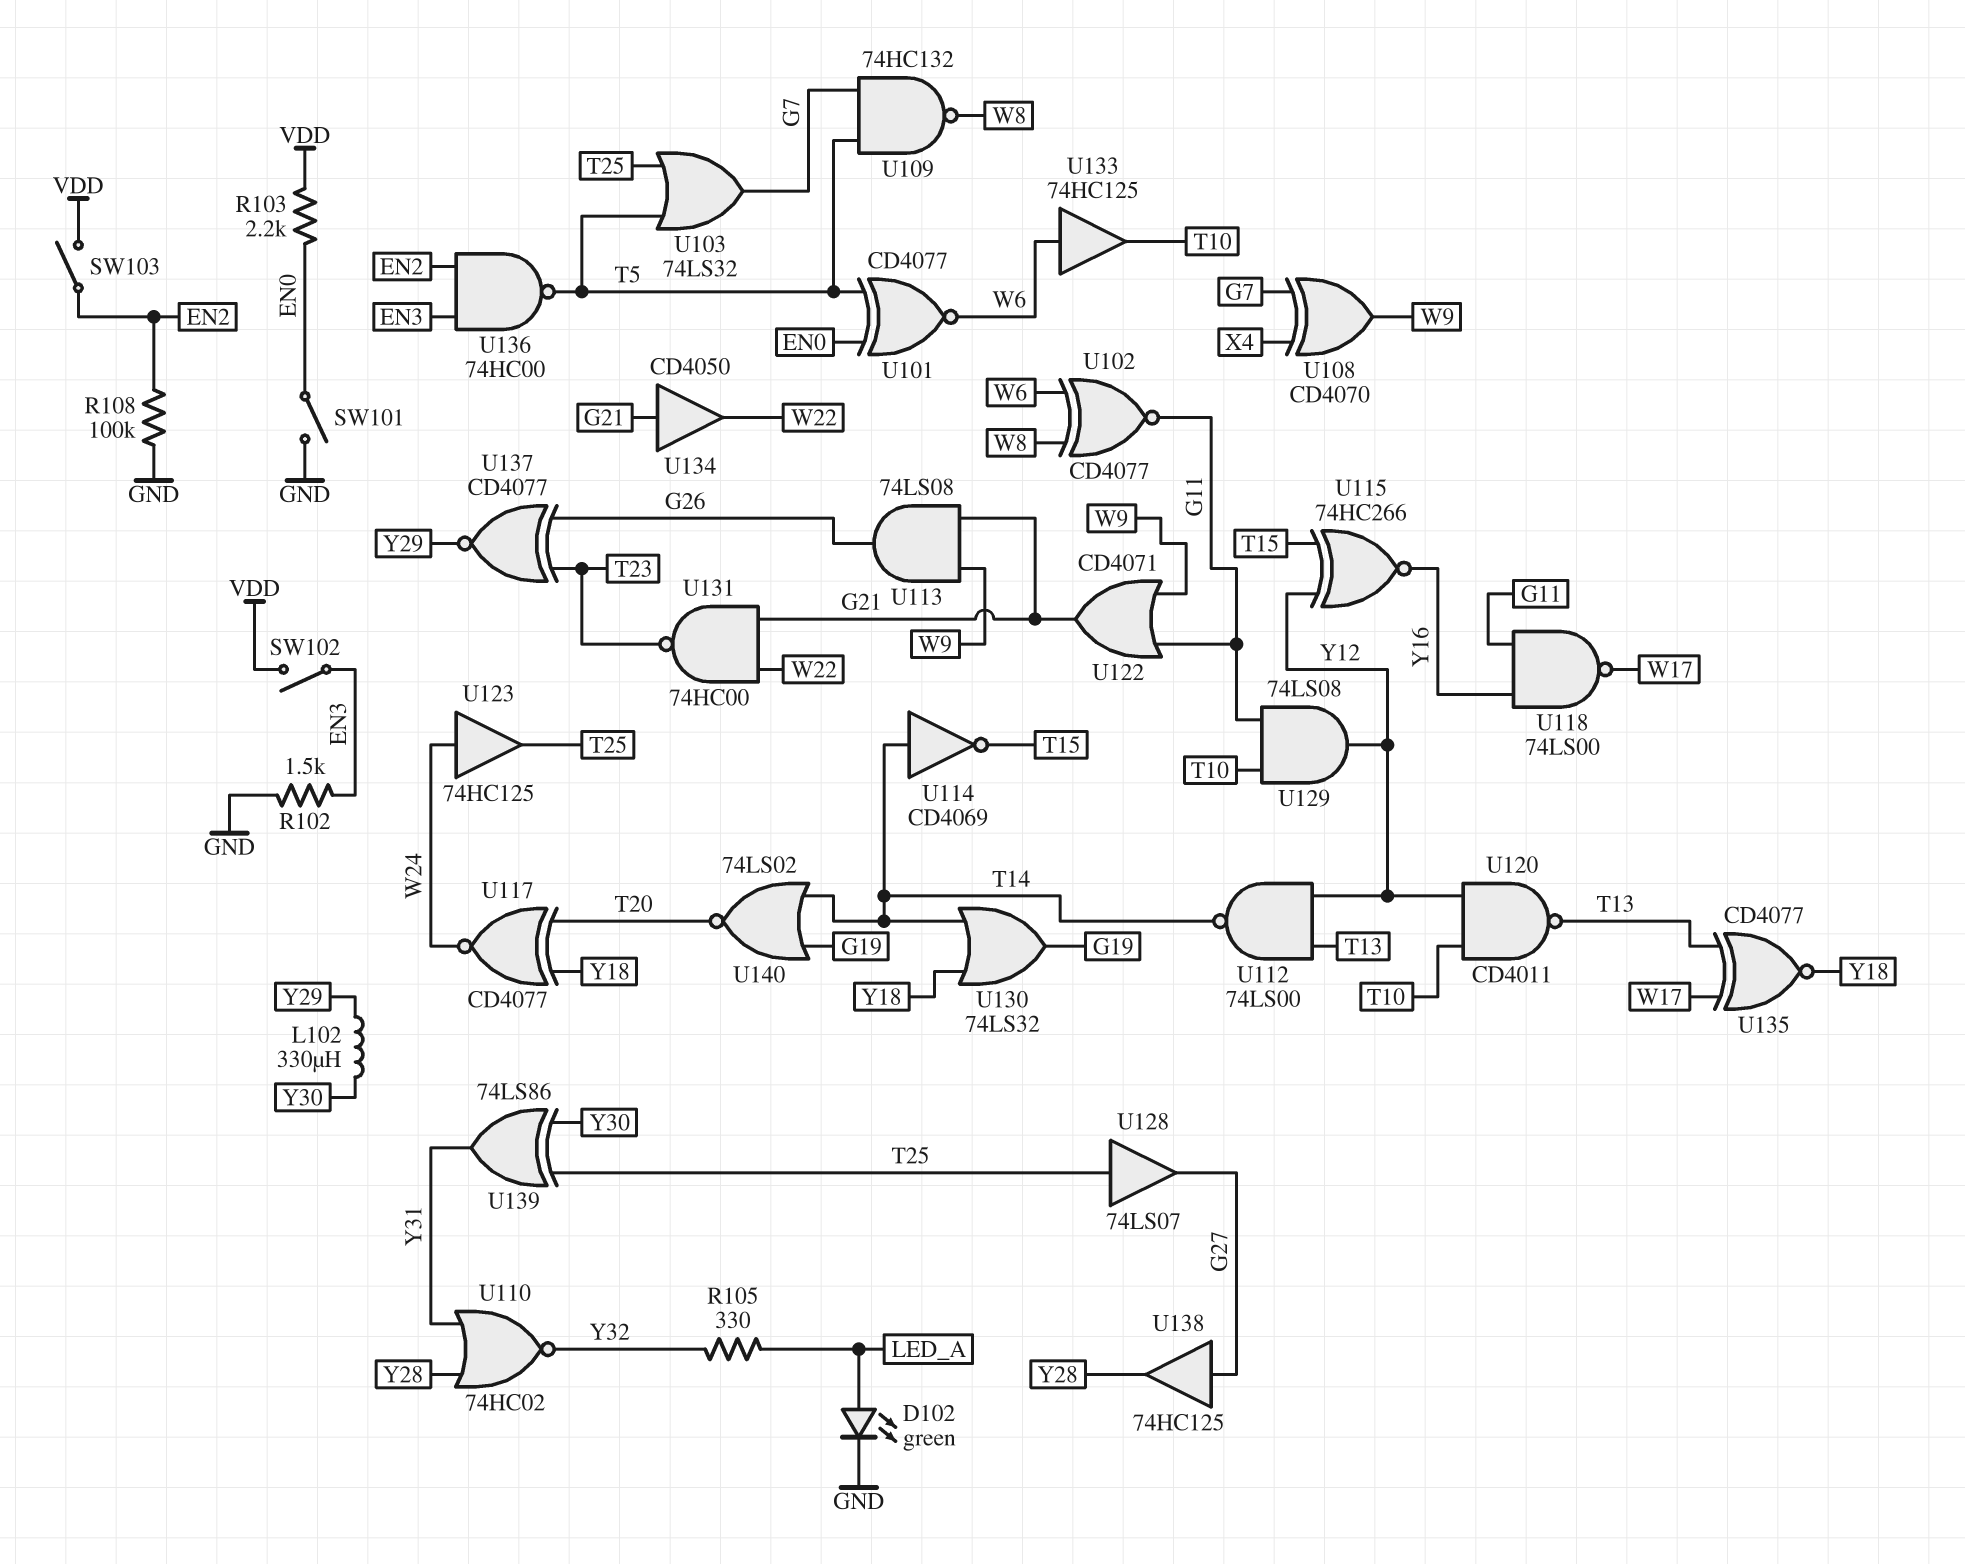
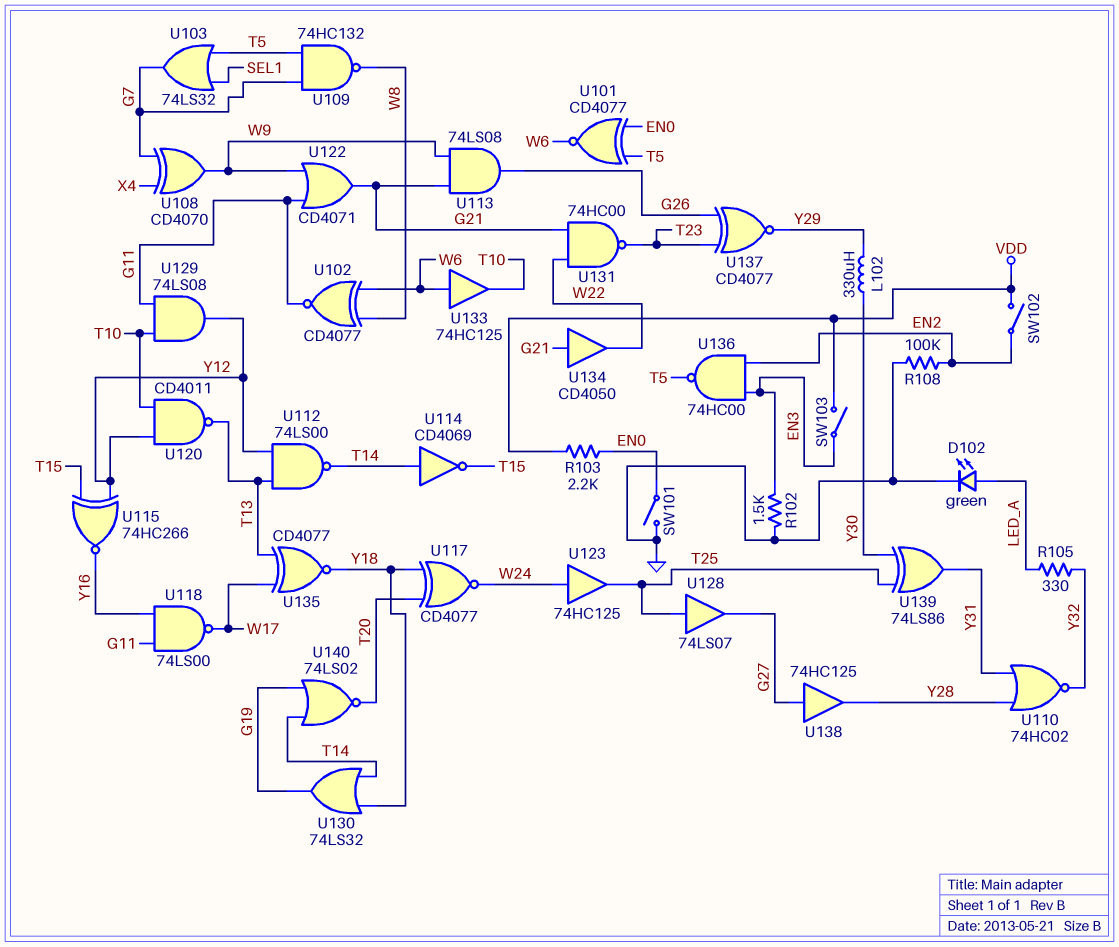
SW102: switch (EN3, VDD) -> switch (EN2, VDD)
SW103: switch (EN2, VDD) -> switch (EN3, VDD)
U103: OR 74LS32 (in T5, in T25, out G7) -> OR 74LS32 (in SEL1, in T5, out G7)

